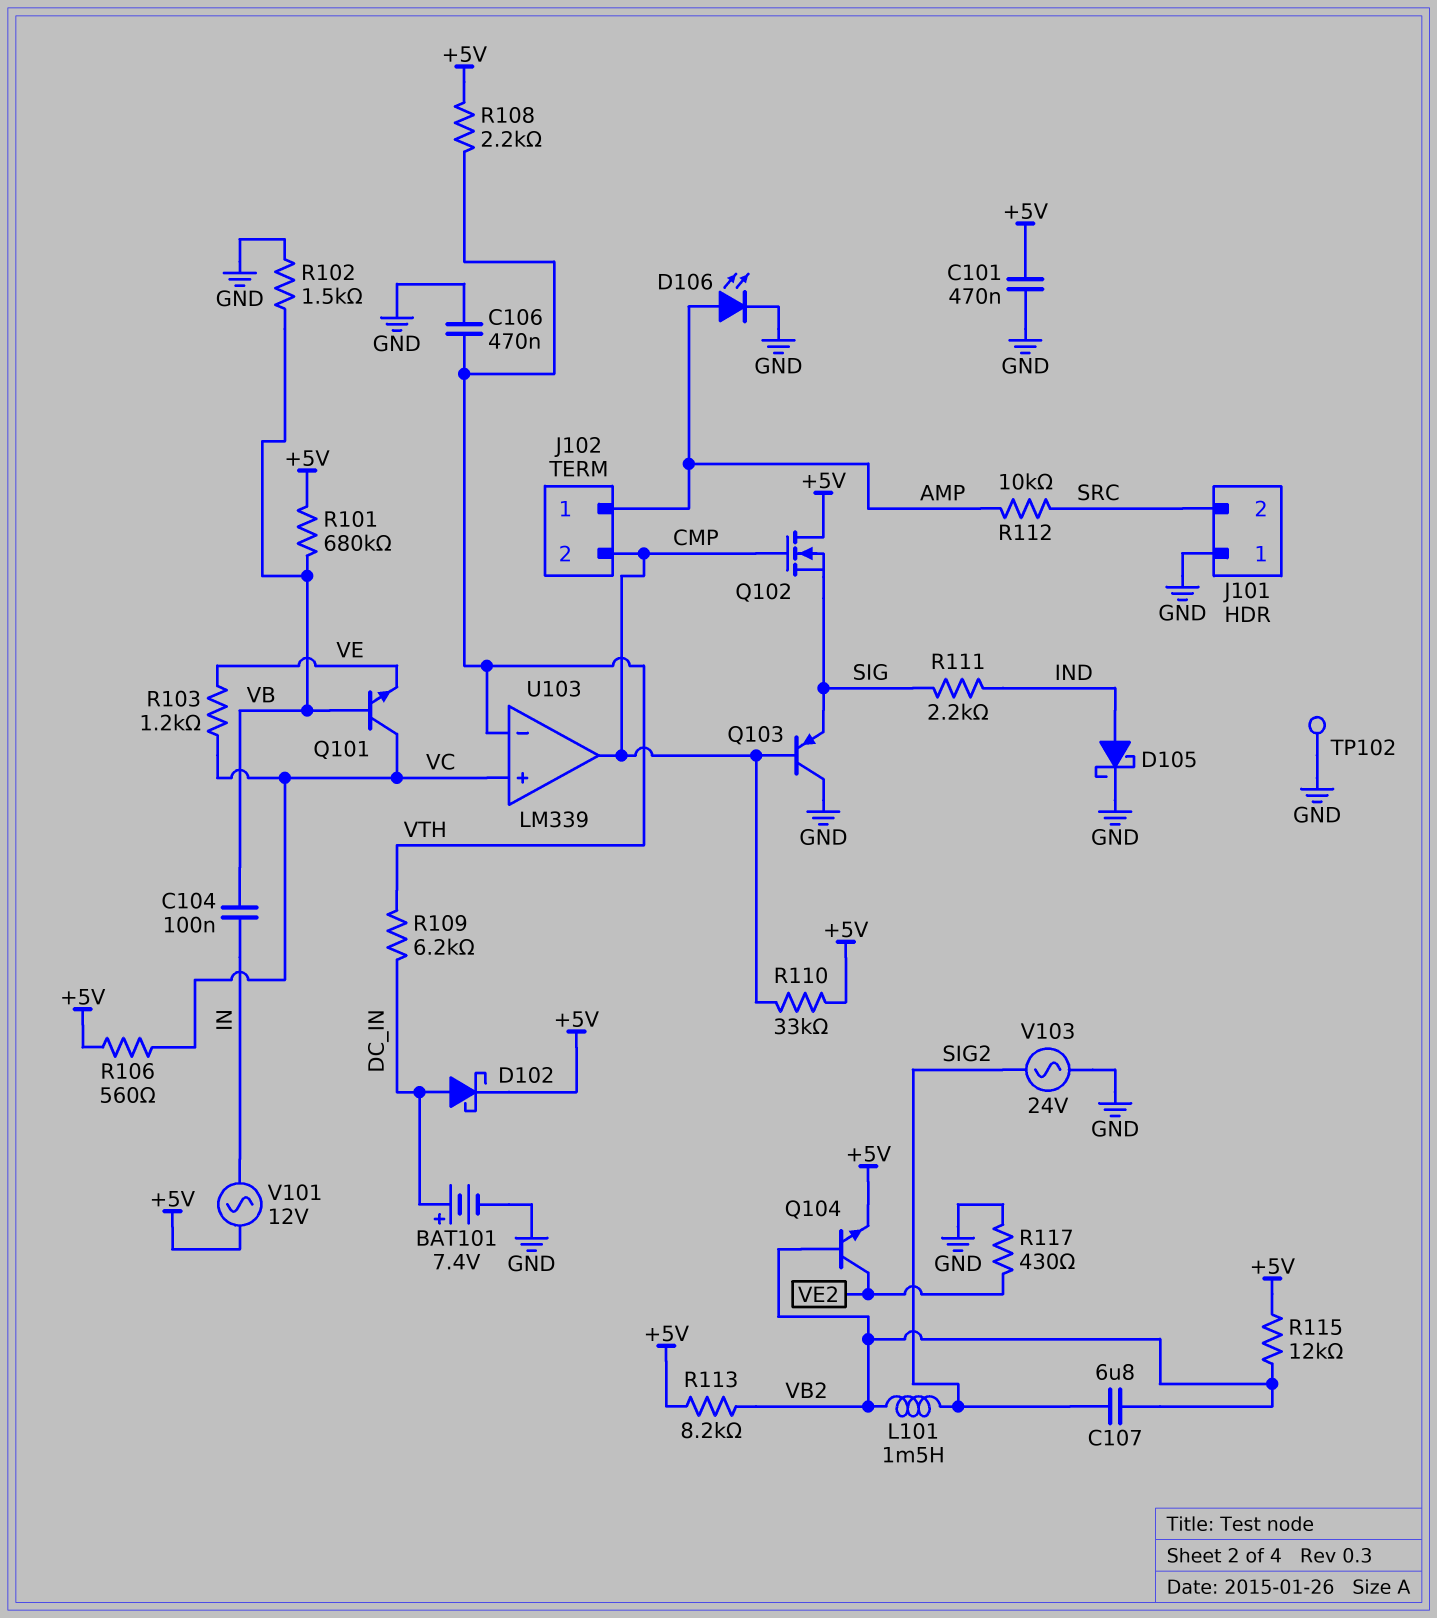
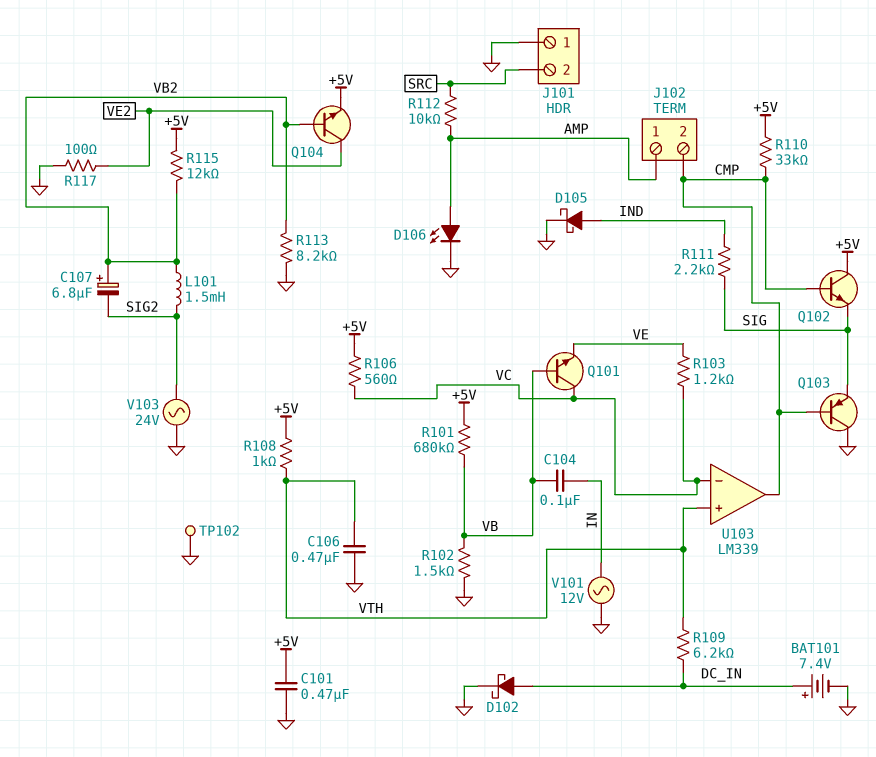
C107: 6.8uF (SIG2, VB2) -> 6.8uF (plus VB2, minus SIG2)
D102: schottky (A DC_IN, K +5V) -> schottky (A DC_IN, K GND)
Q102: NMOS (G CMP, D +5V, S SIG) -> NPN (B CMP, C +5V, E SIG)
R108: 2.2k (+5V, VTH) -> 1k (+5V, VTH)
R113: 8.2k (+5V, VB2) -> 8.2k (GND, VB2)
R117: 430 (GND, VE2) -> 100 (GND, VE2)
U103 pin in+: VC -> VTH
U103 pin in-: VTH -> VC
V101: AC 12V (+5V, IN) -> AC 12V (GND, IN)

